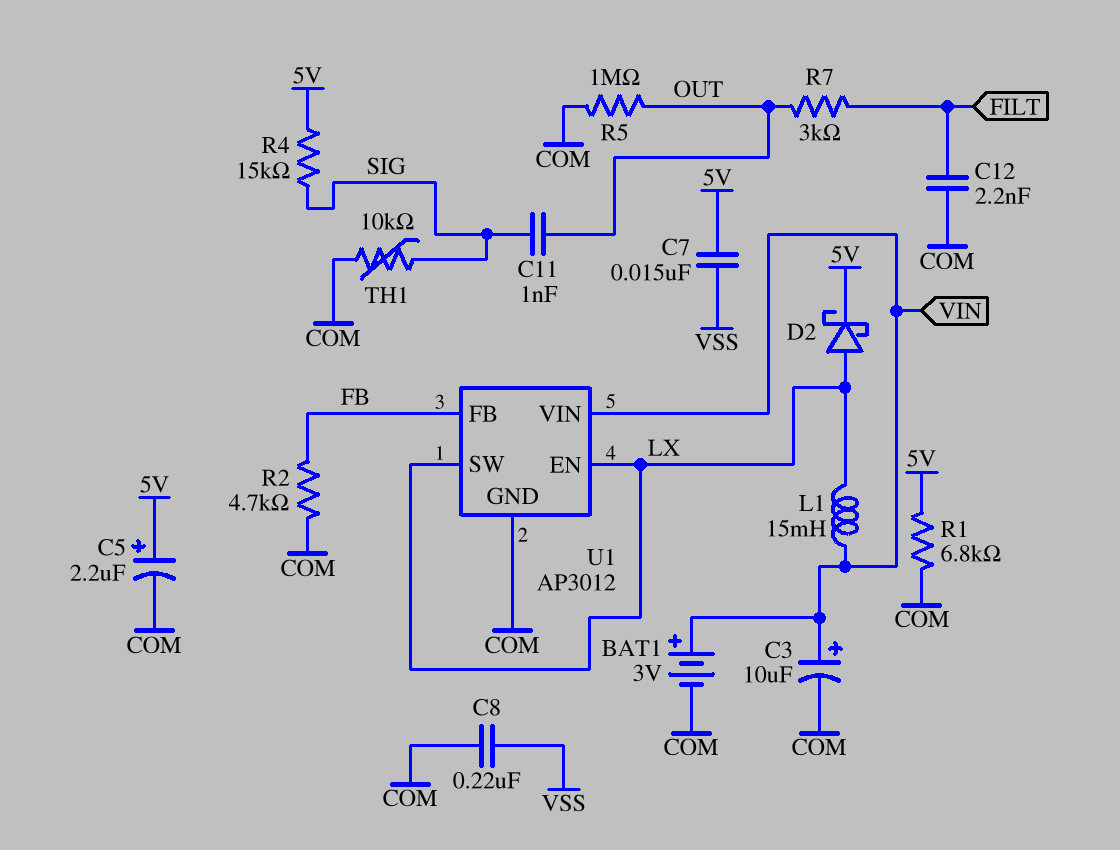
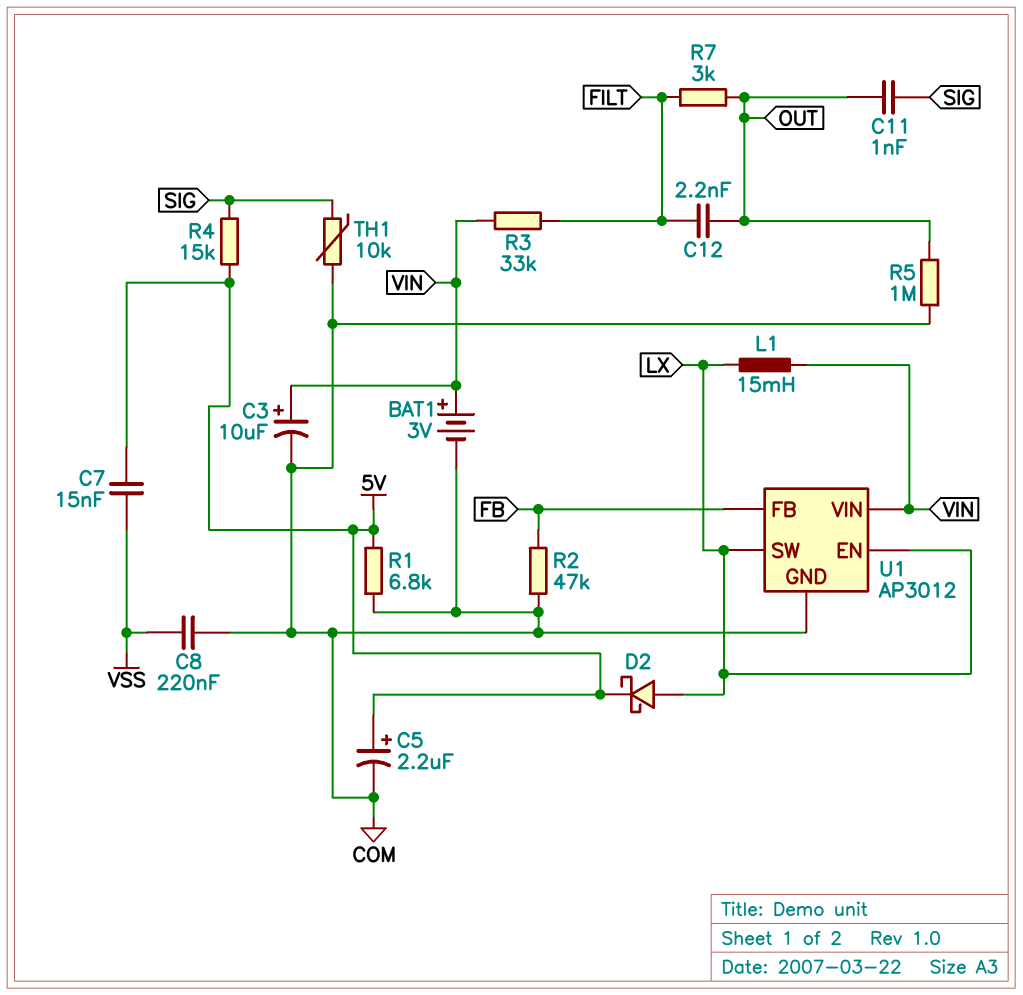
C12: 2.2nF (COM, FILT) -> 2.2nF (FILT, OUT)
R2: 4.7k (COM, FB) -> 47k (COM, FB)
R3: none -> 33k (FILT, VIN)

